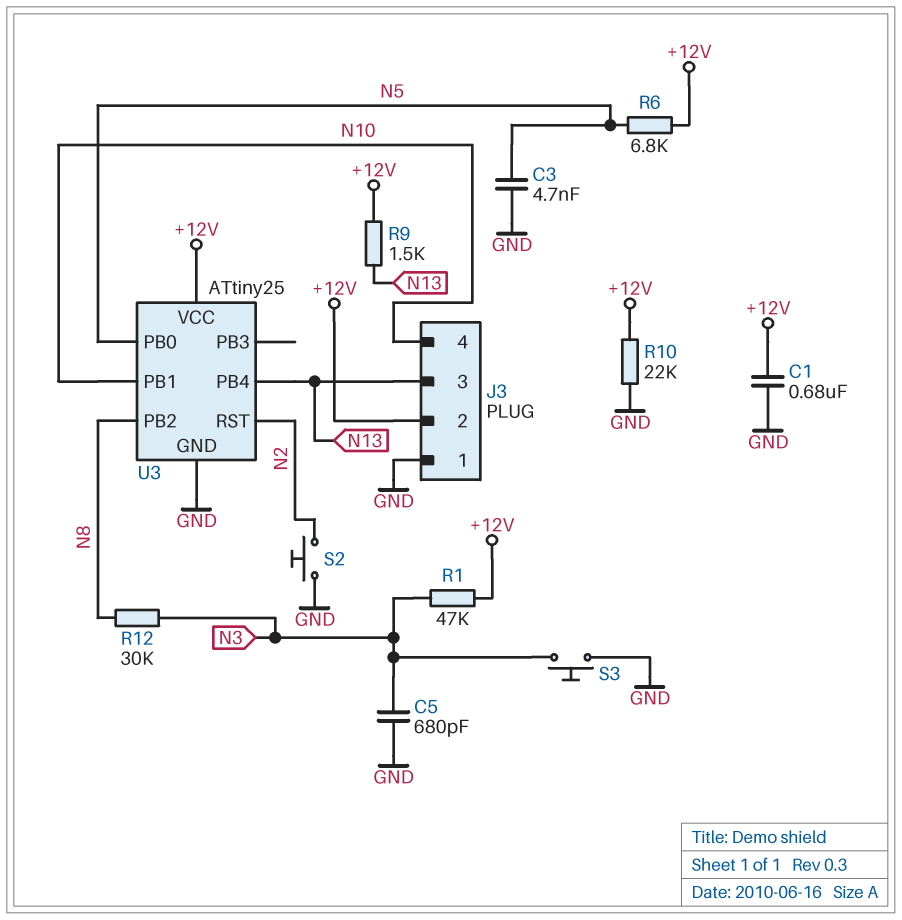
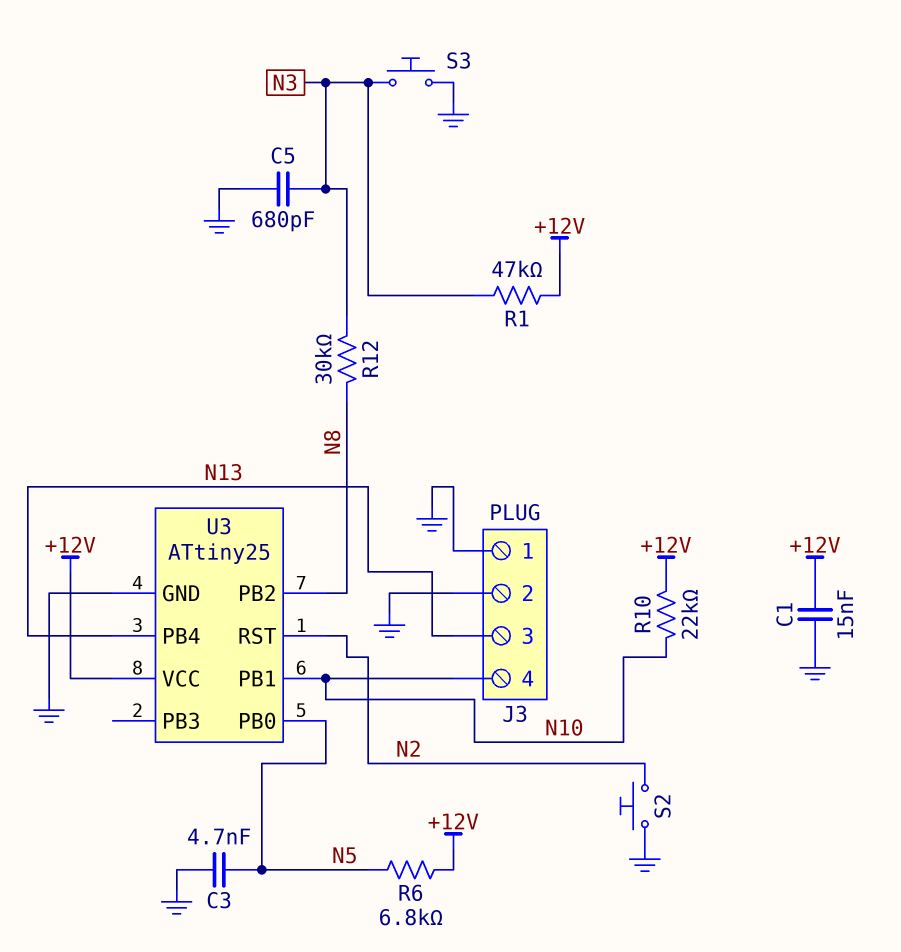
C1: 680nF (+12V, GND) -> 15nF (+12V, GND)
J3 pin 2: +12V -> GND
R9: 1.5k (+12V, N13) -> none
R10: 22k (+12V, GND) -> 22k (+12V, N10)

